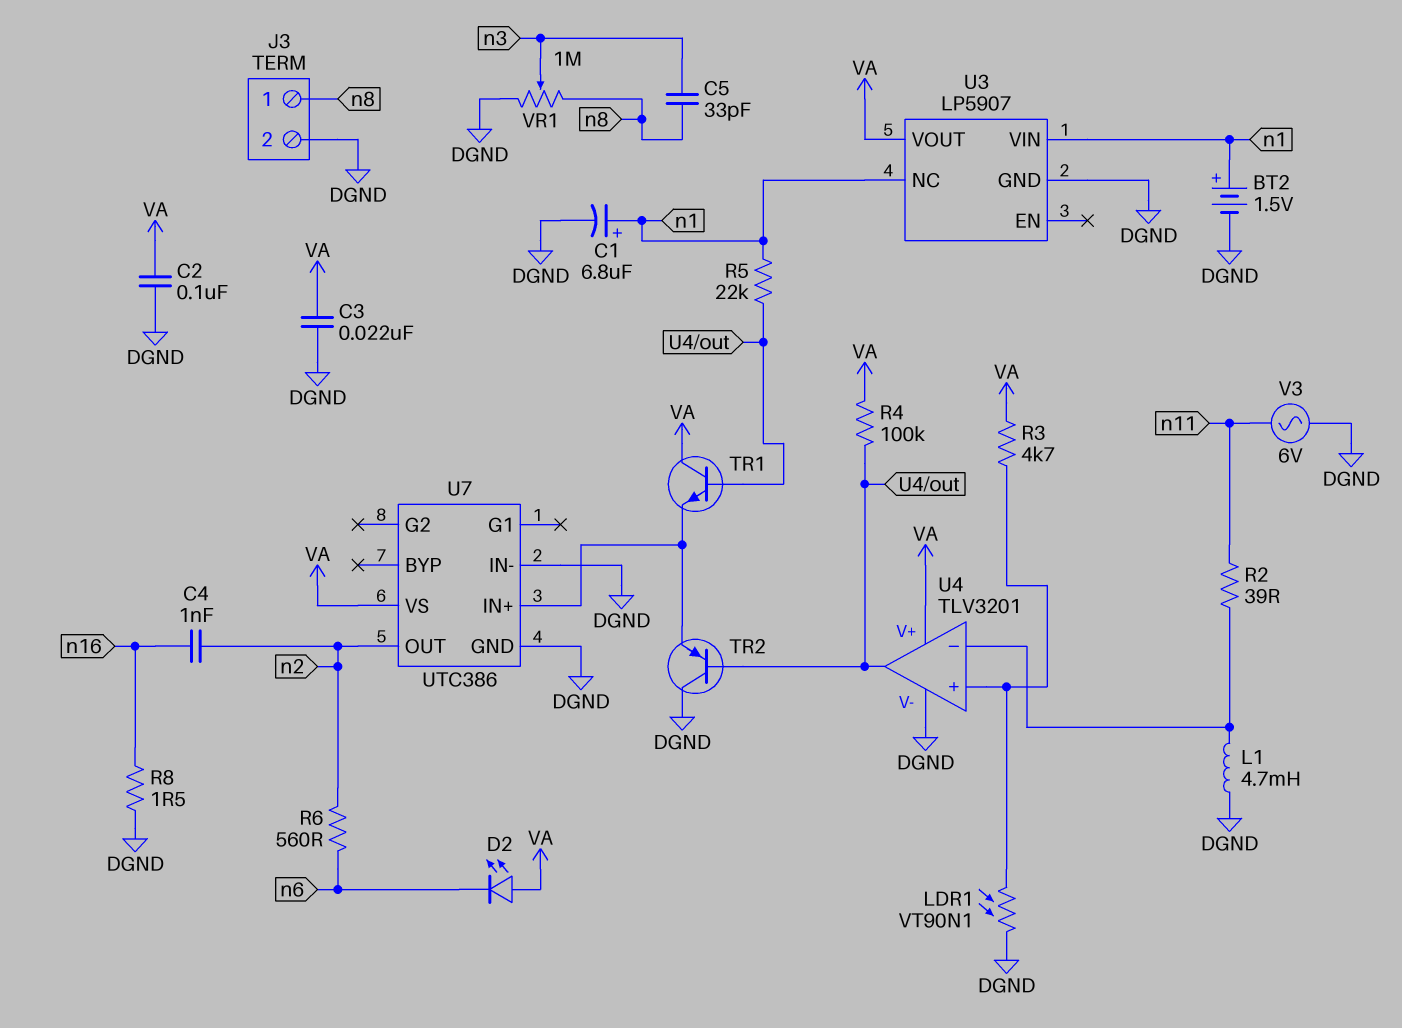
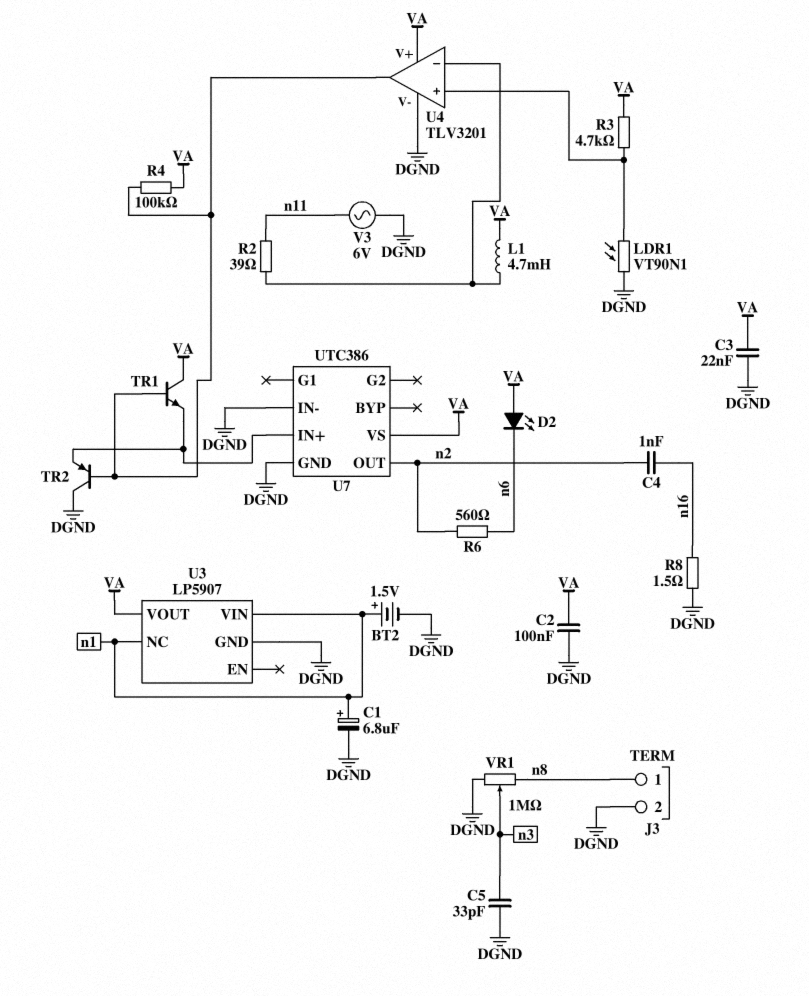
C5: 33pF (n3, n8) -> 33pF (DGND, n3)
L1: 4.7mH (DGND, U4/in-) -> 4.7mH (U4/in-, VA)
R5: 22k (U4/out, n1) -> none

